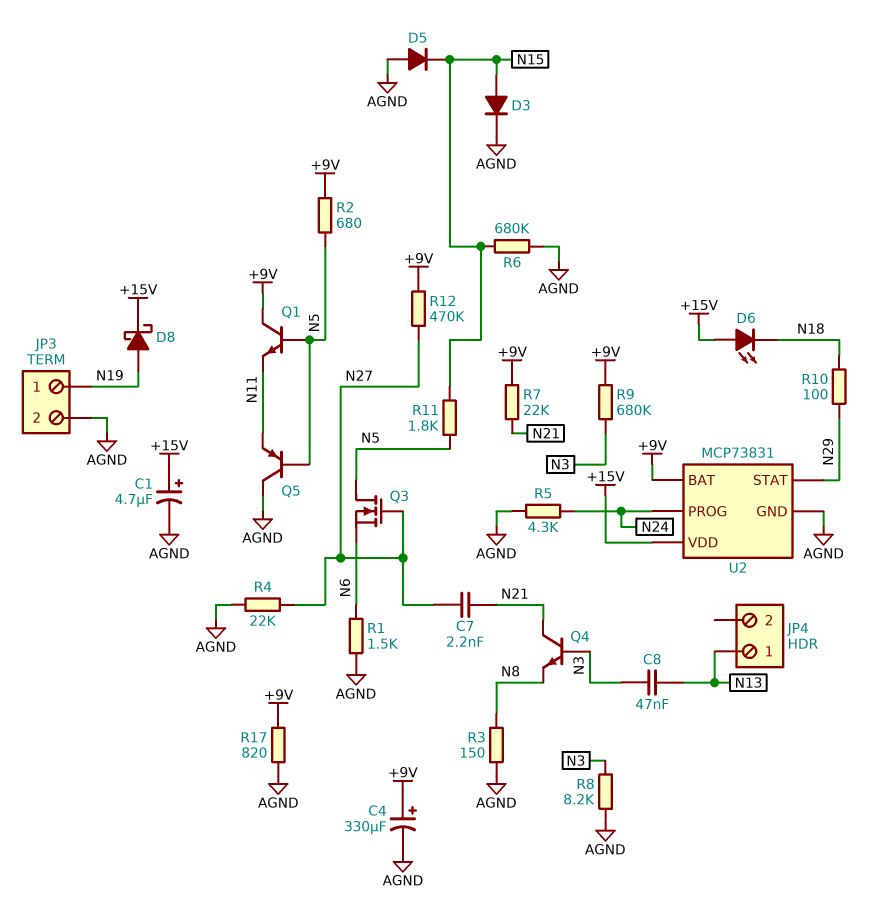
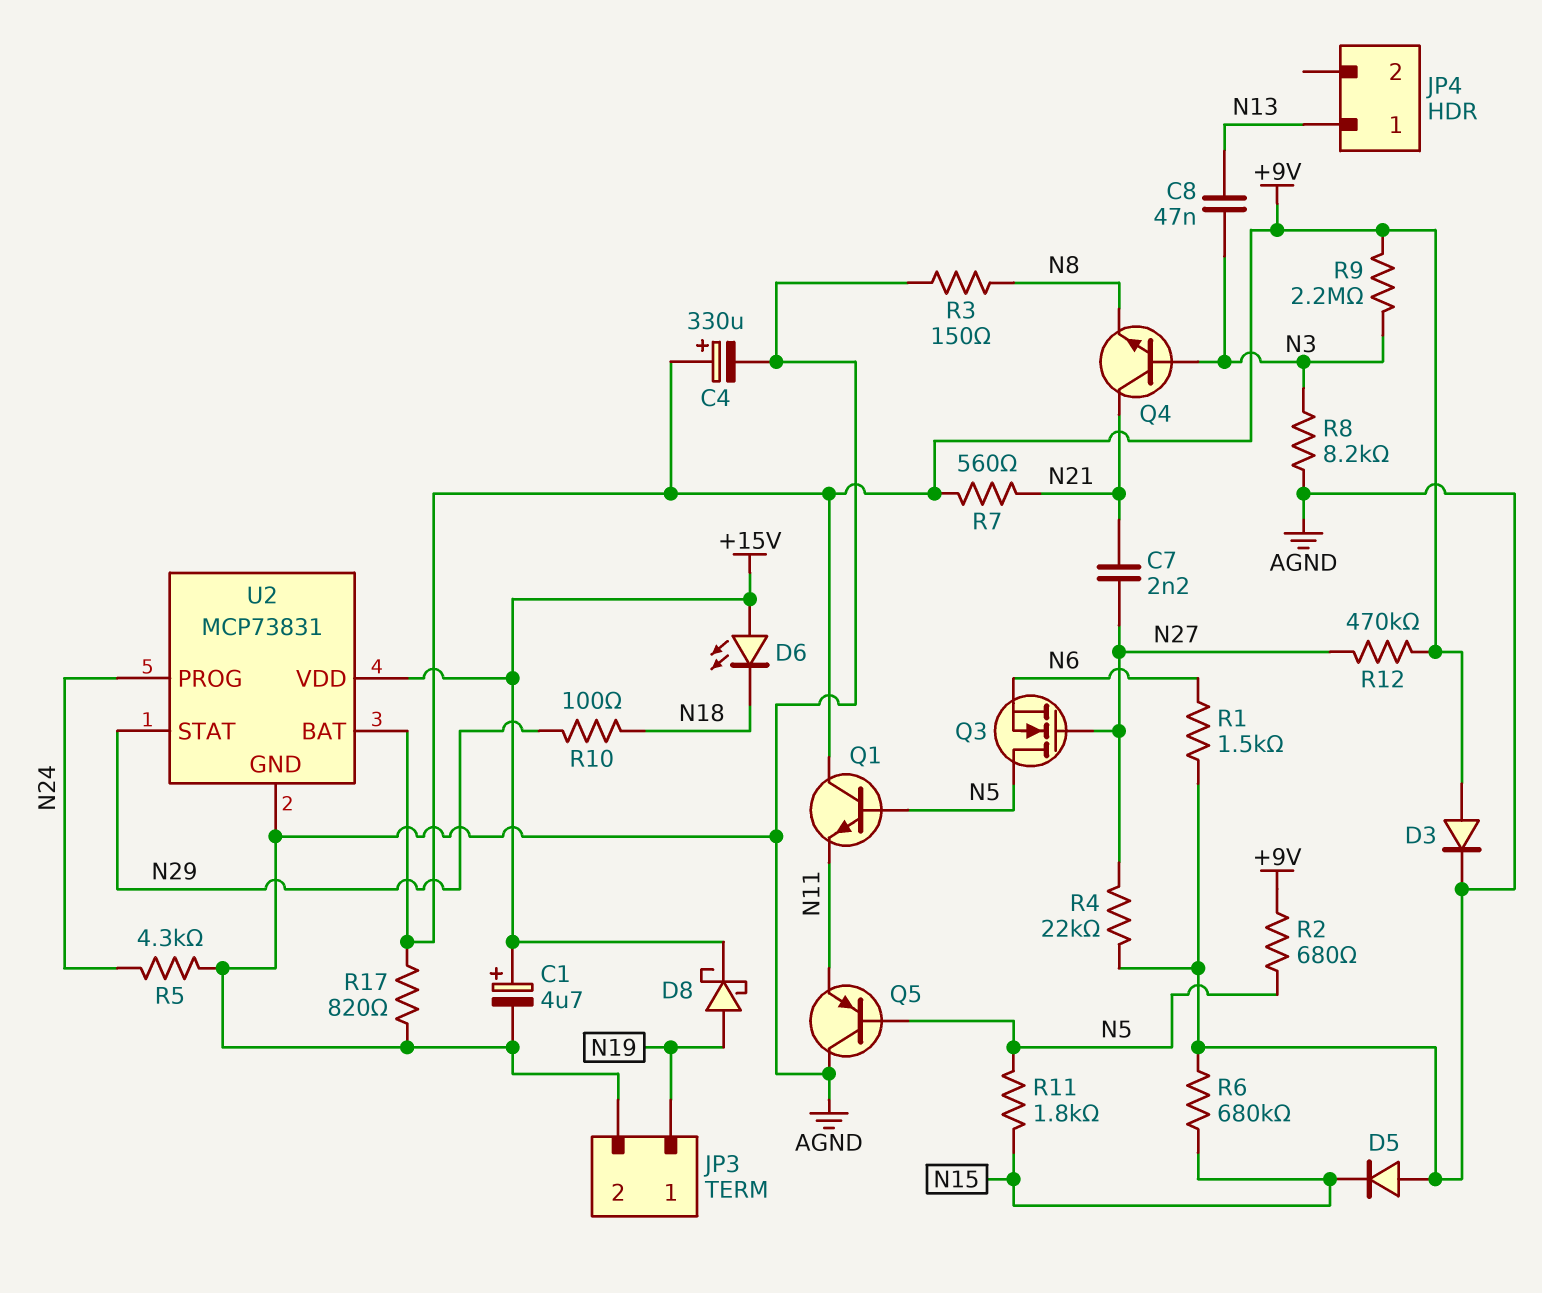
D3: diode (A N15, K AGND) -> diode (A +9V, K AGND)
R7: 22k (+9V, N21) -> 560 (+9V, N21)
R9: 680k (+9V, N3) -> 2.2M (+9V, N3)

